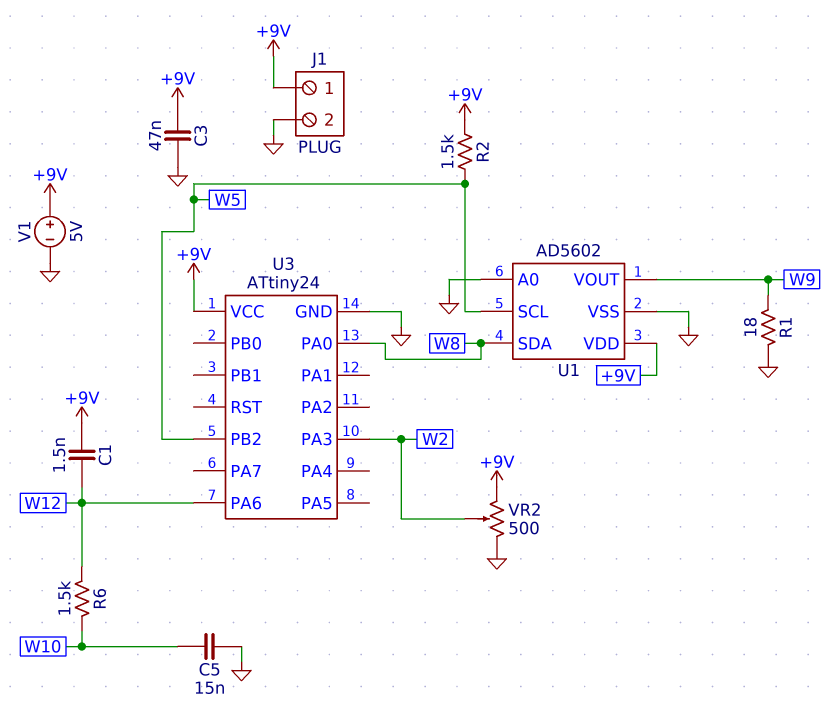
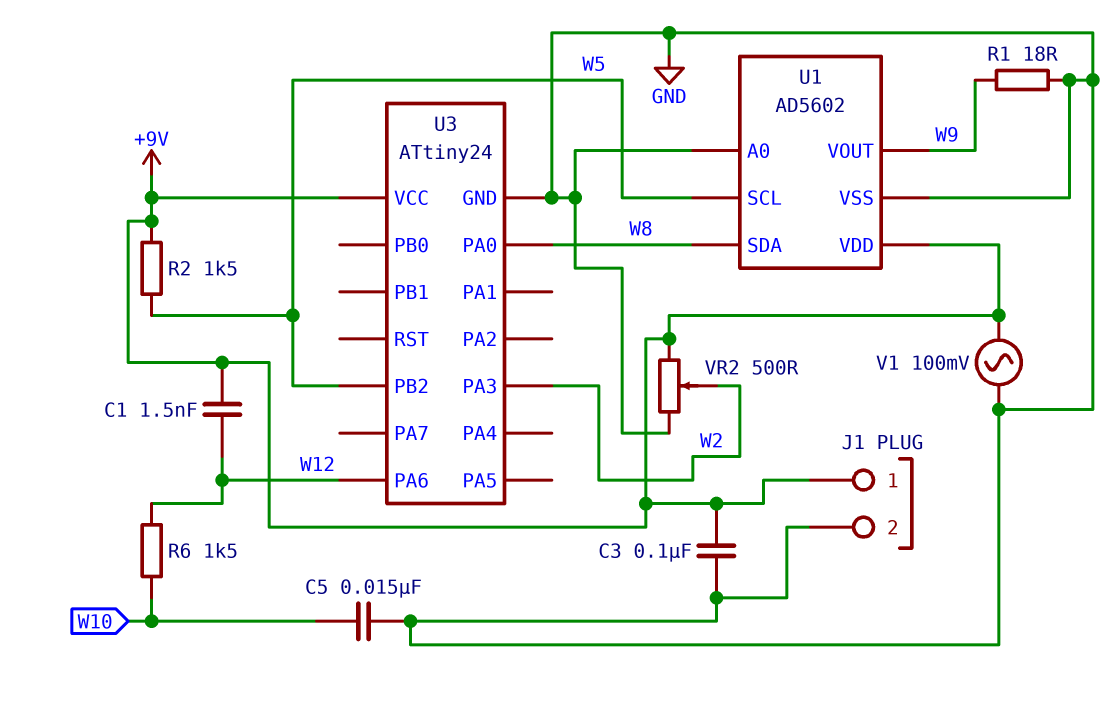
C3: 47nF (+9V, GND) -> 100nF (+9V, GND)
V1: 5V (plus +9V, minus GND) -> AC 100mV (+9V, GND)

